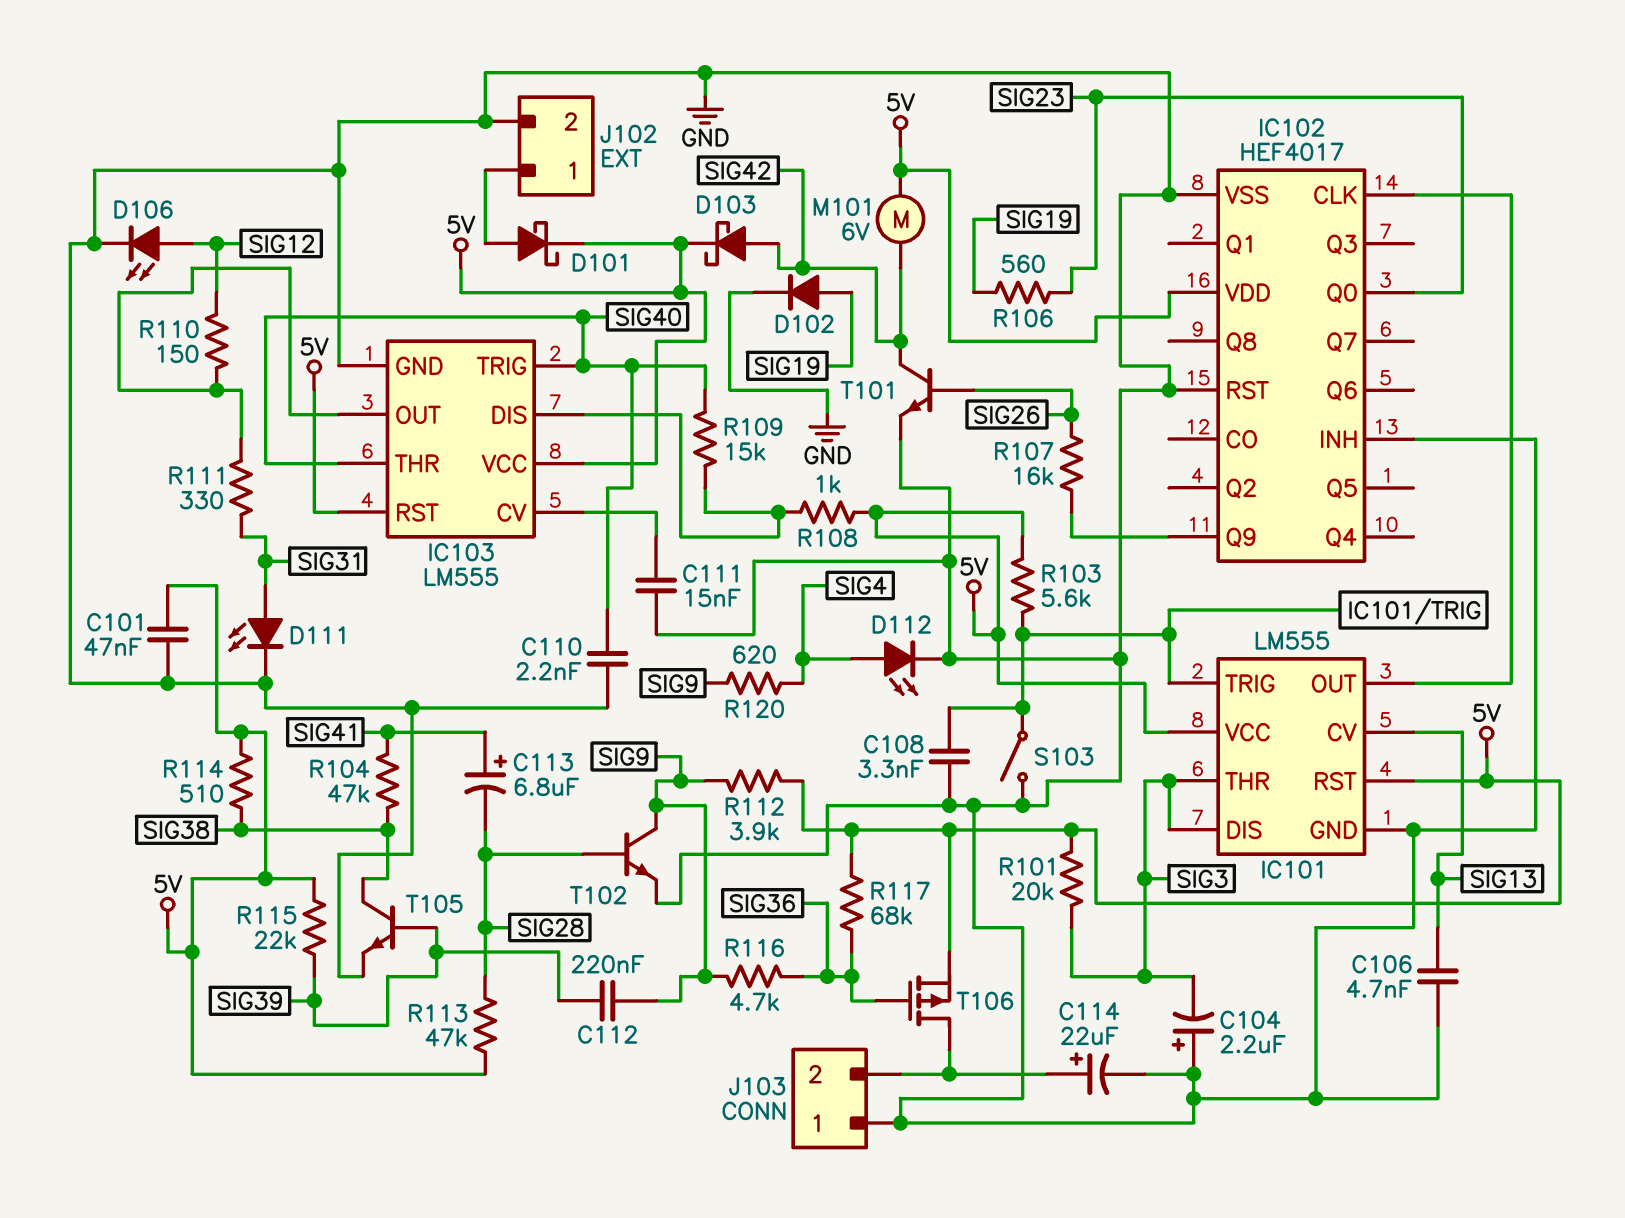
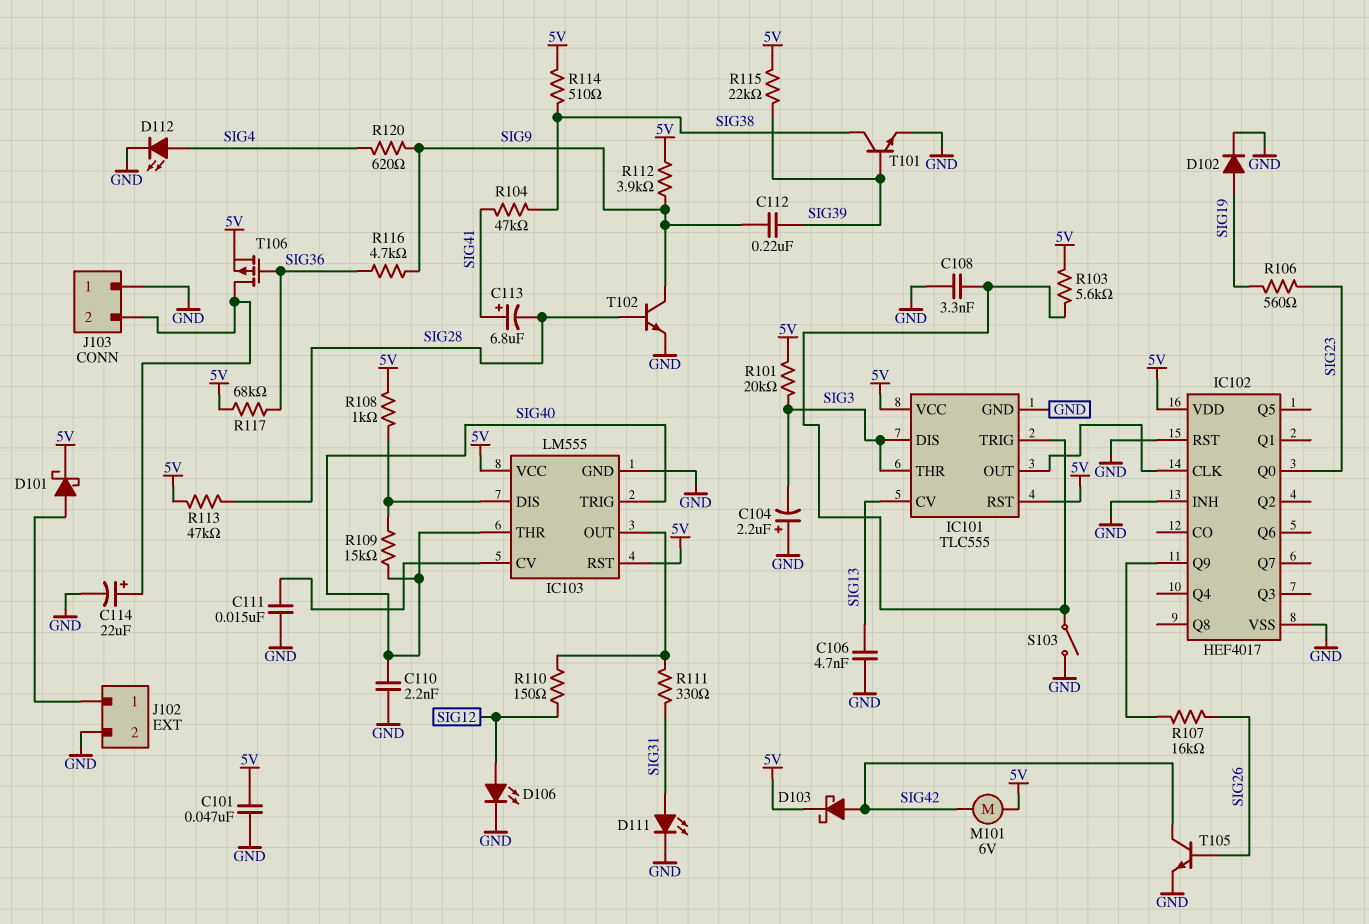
IC101: LM555 -> TLC555
T101: NPN (B SIG26, C SIG42, E GND) -> NPN (B SIG39, C SIG38, E GND)
T105: NPN (B SIG39, C SIG38, E GND) -> NPN (B SIG26, C SIG42, E GND)

